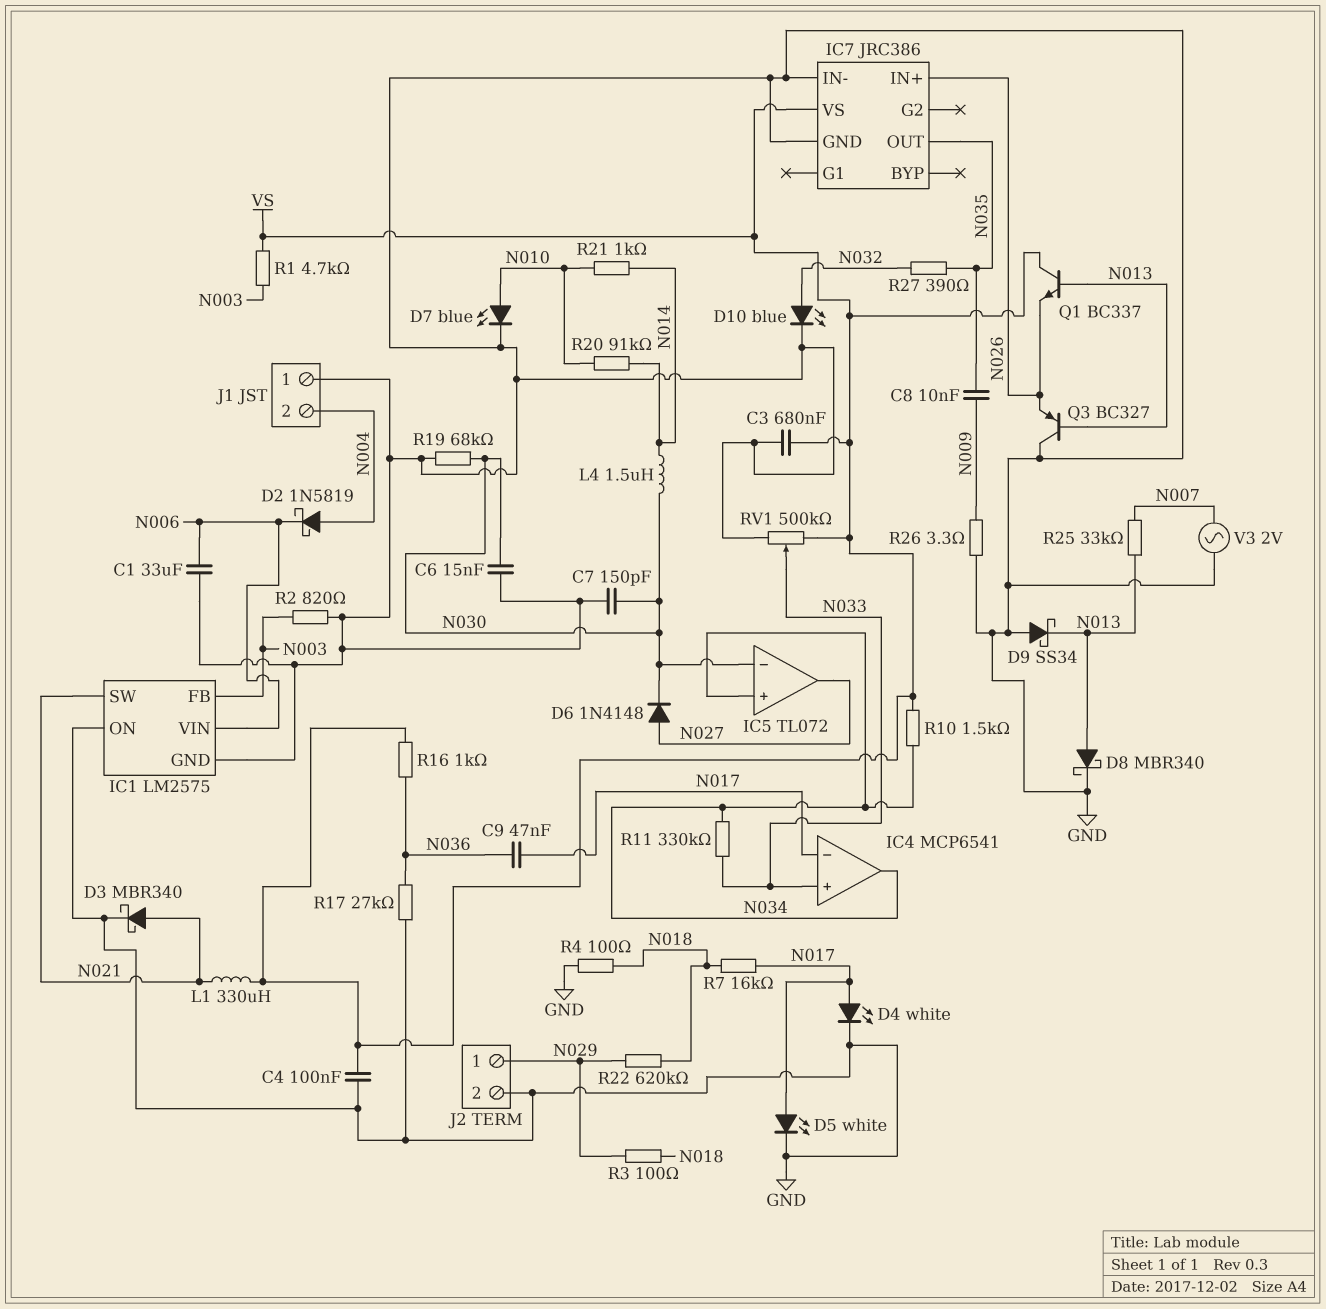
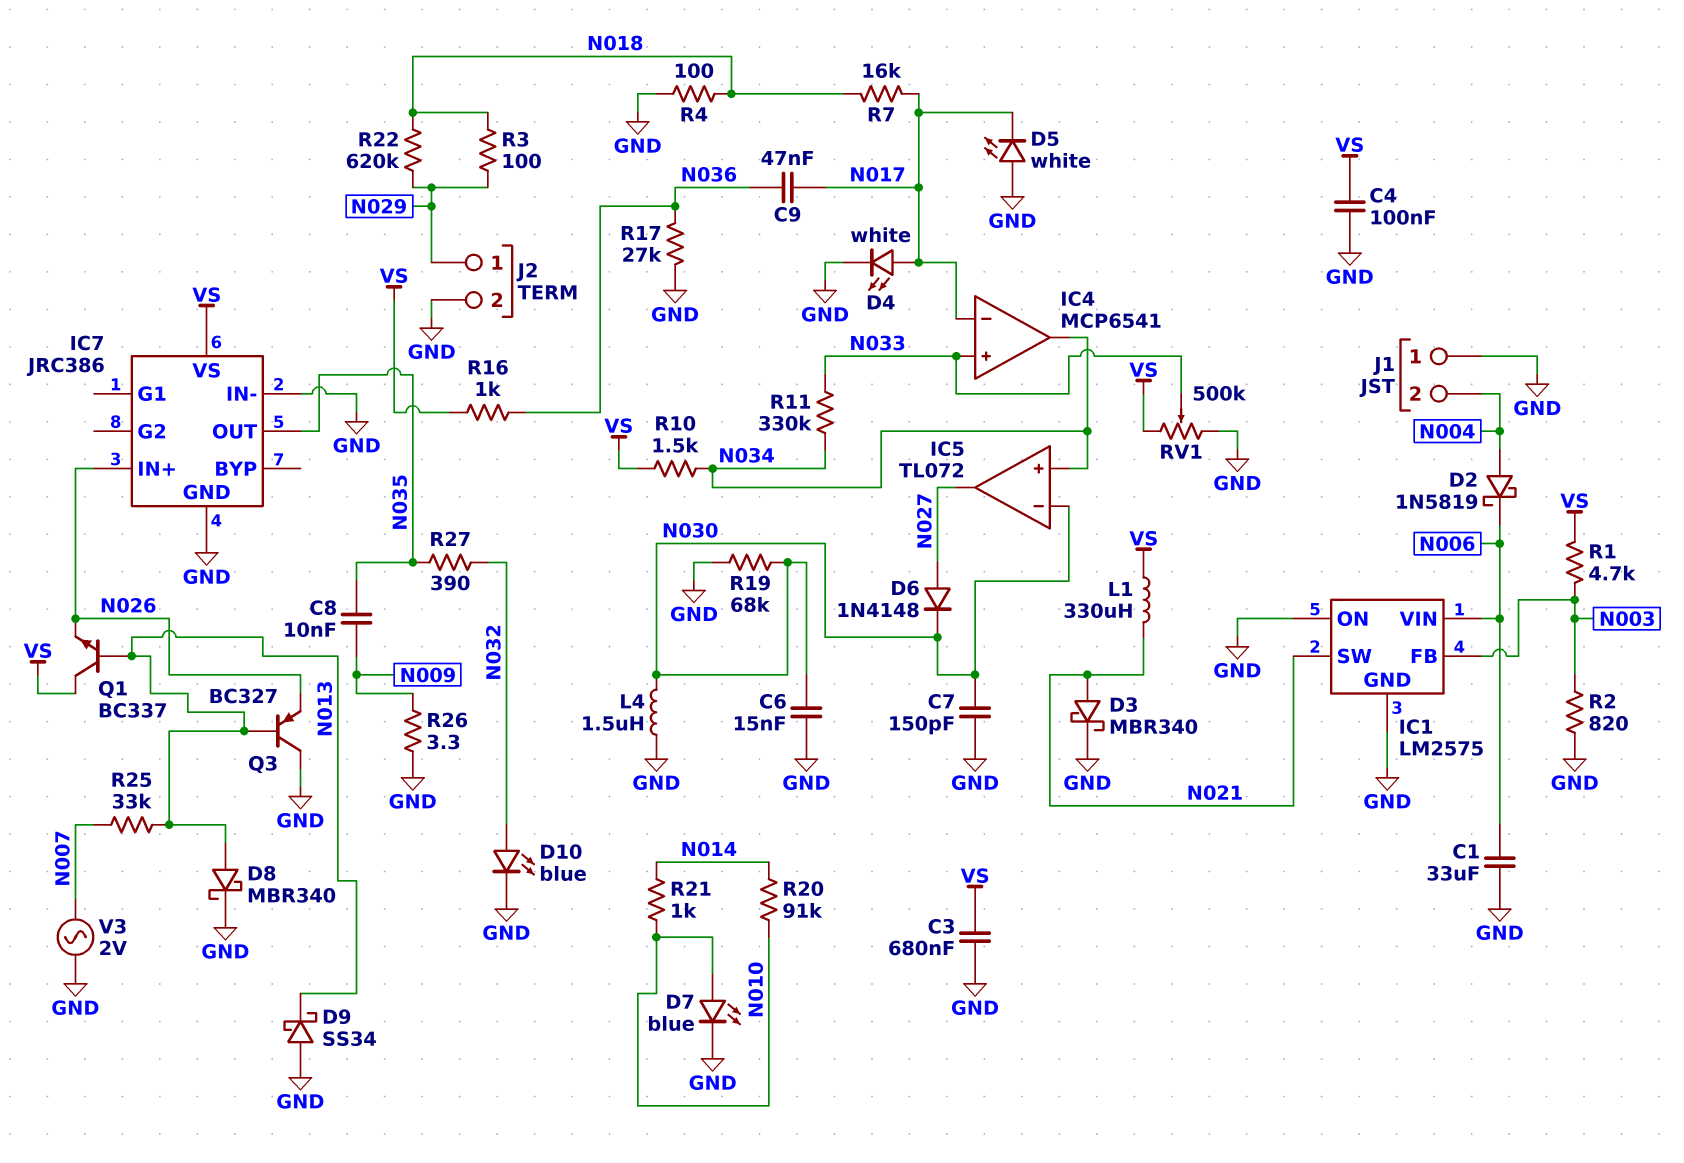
D5: LED white (A N017, K GND) -> LED white (A GND, K N017)
L4: 1.5uH (N014, N030) -> 1.5uH (GND, N030)

